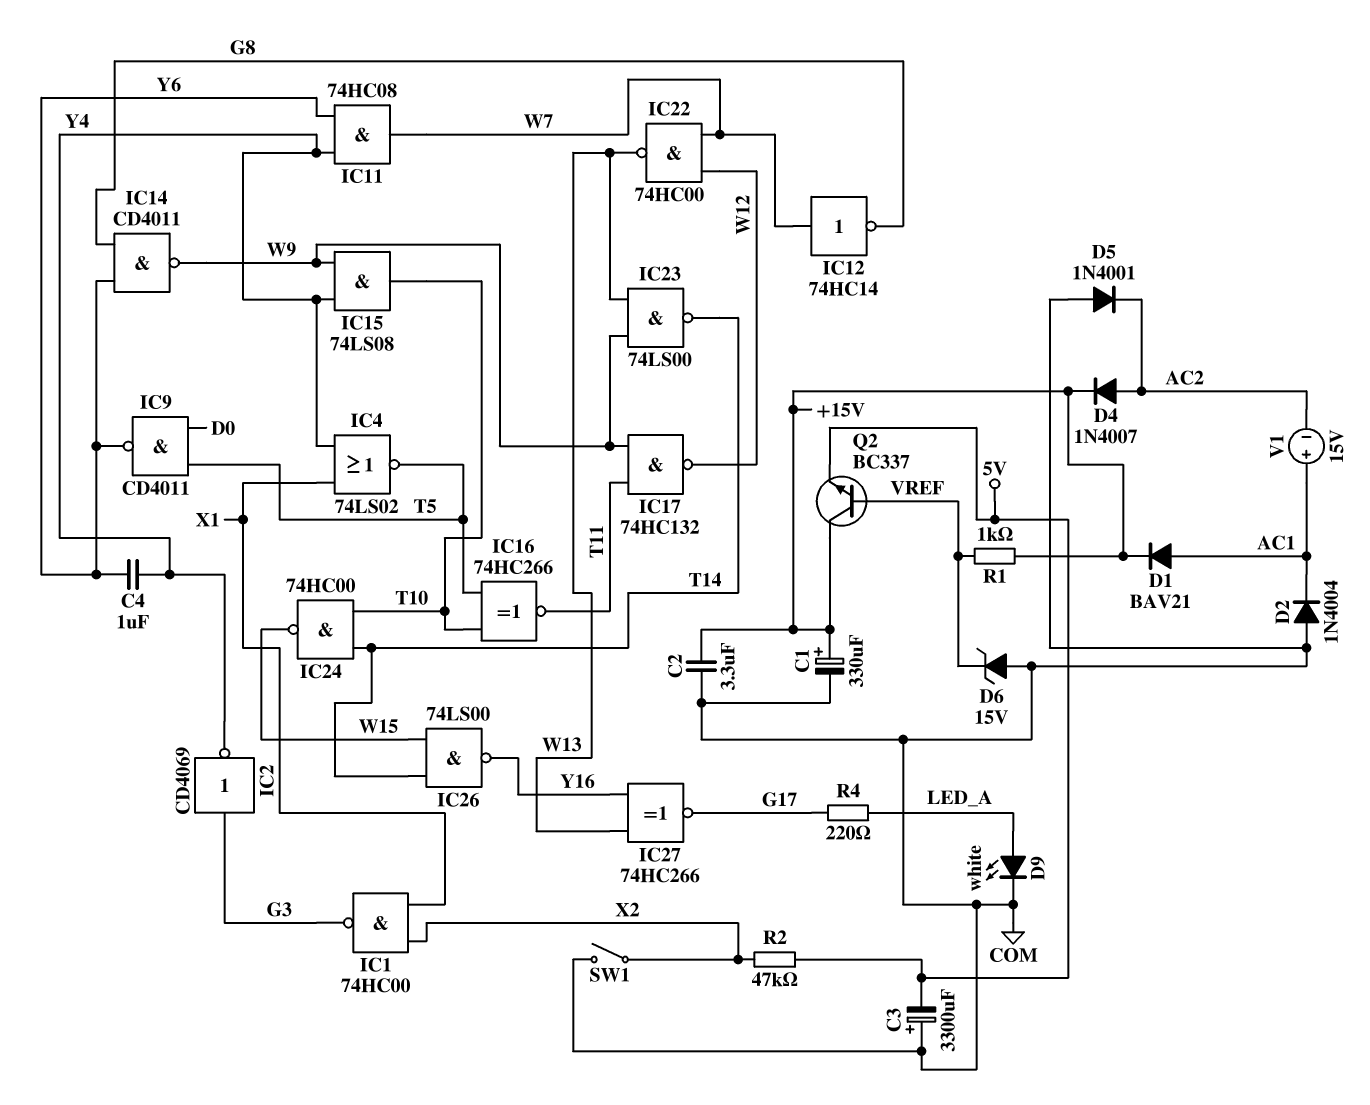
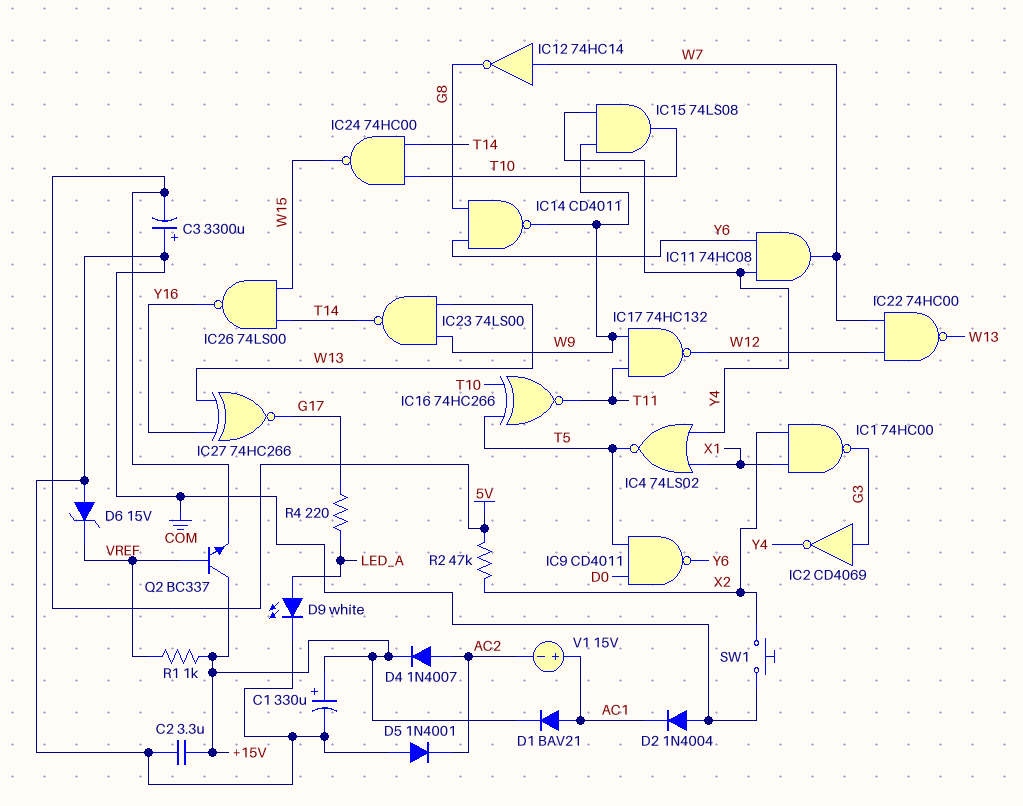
C4: 1uF (Y4, Y6) -> none
SW1: switch (COM, X2) -> button (COM, X2)

